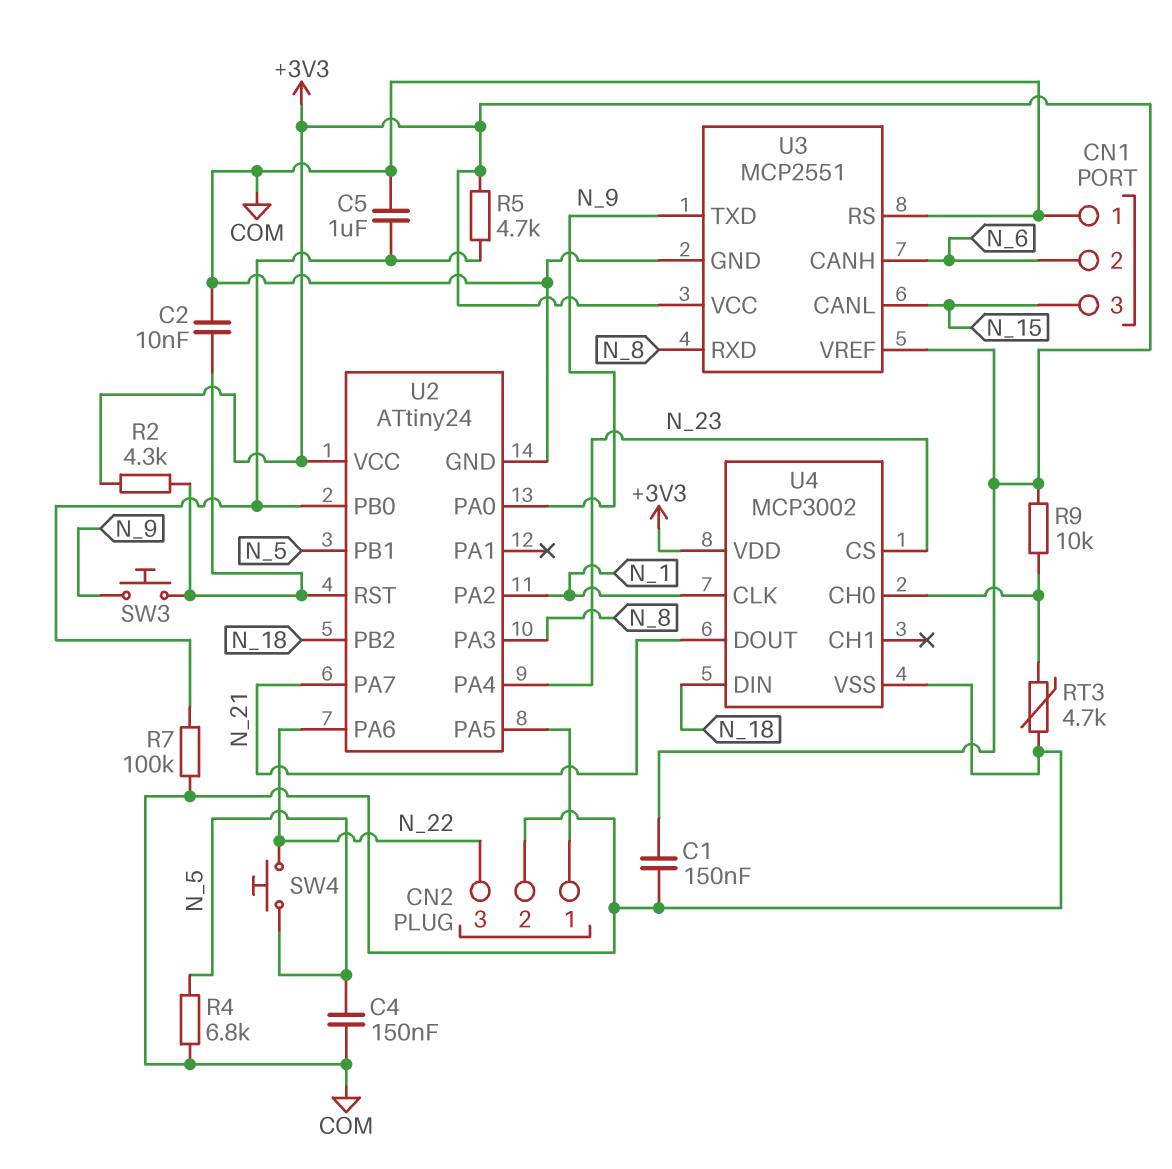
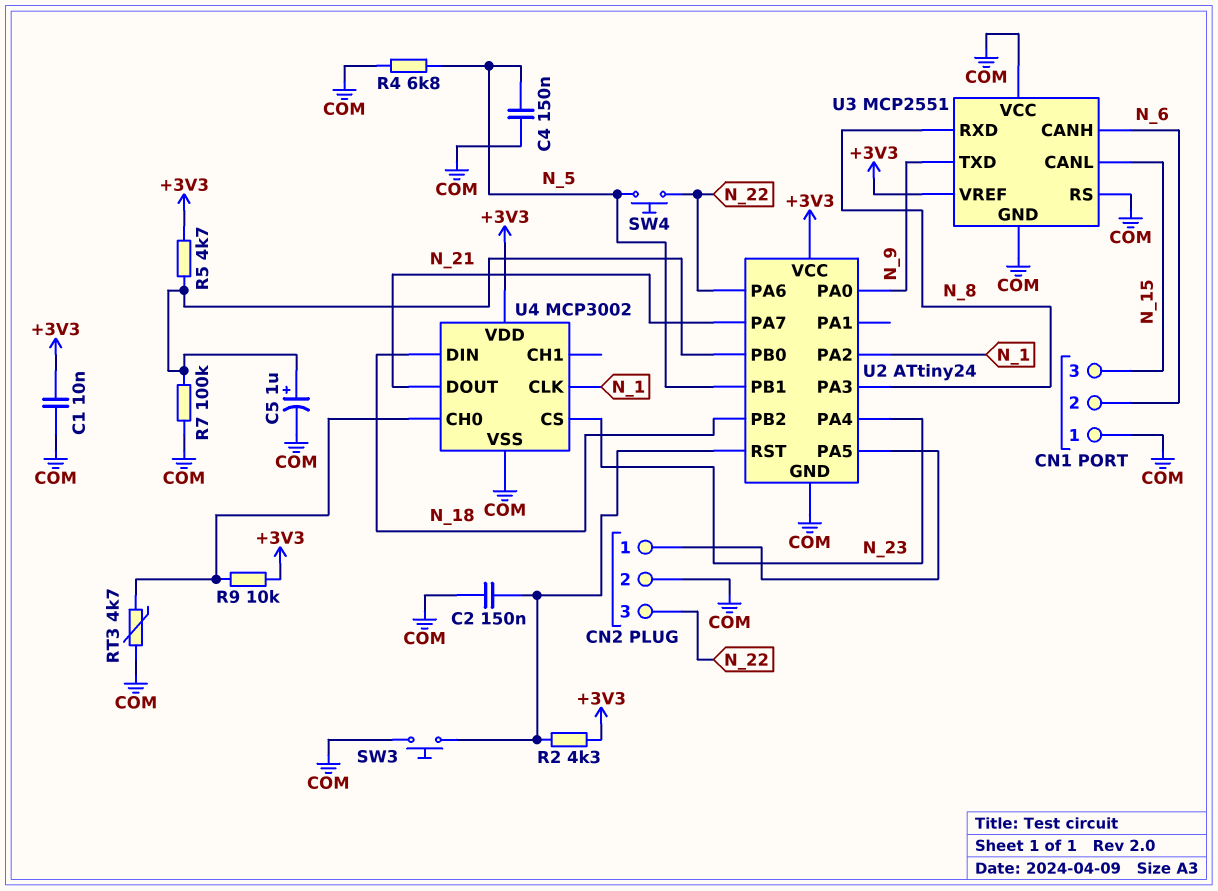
C1: 150nF (+3V3, COM) -> 10nF (+3V3, COM)
C2: 10nF (COM, U2/RST) -> 150nF (COM, U2/RST)
C5: 1uF (COM, U2/PB0) -> 1uF (plus U2/PB0, minus COM)
SW3: button (N_9, U2/RST) -> button (COM, U2/RST)
U3 pin VCC: +3V3 -> COM

